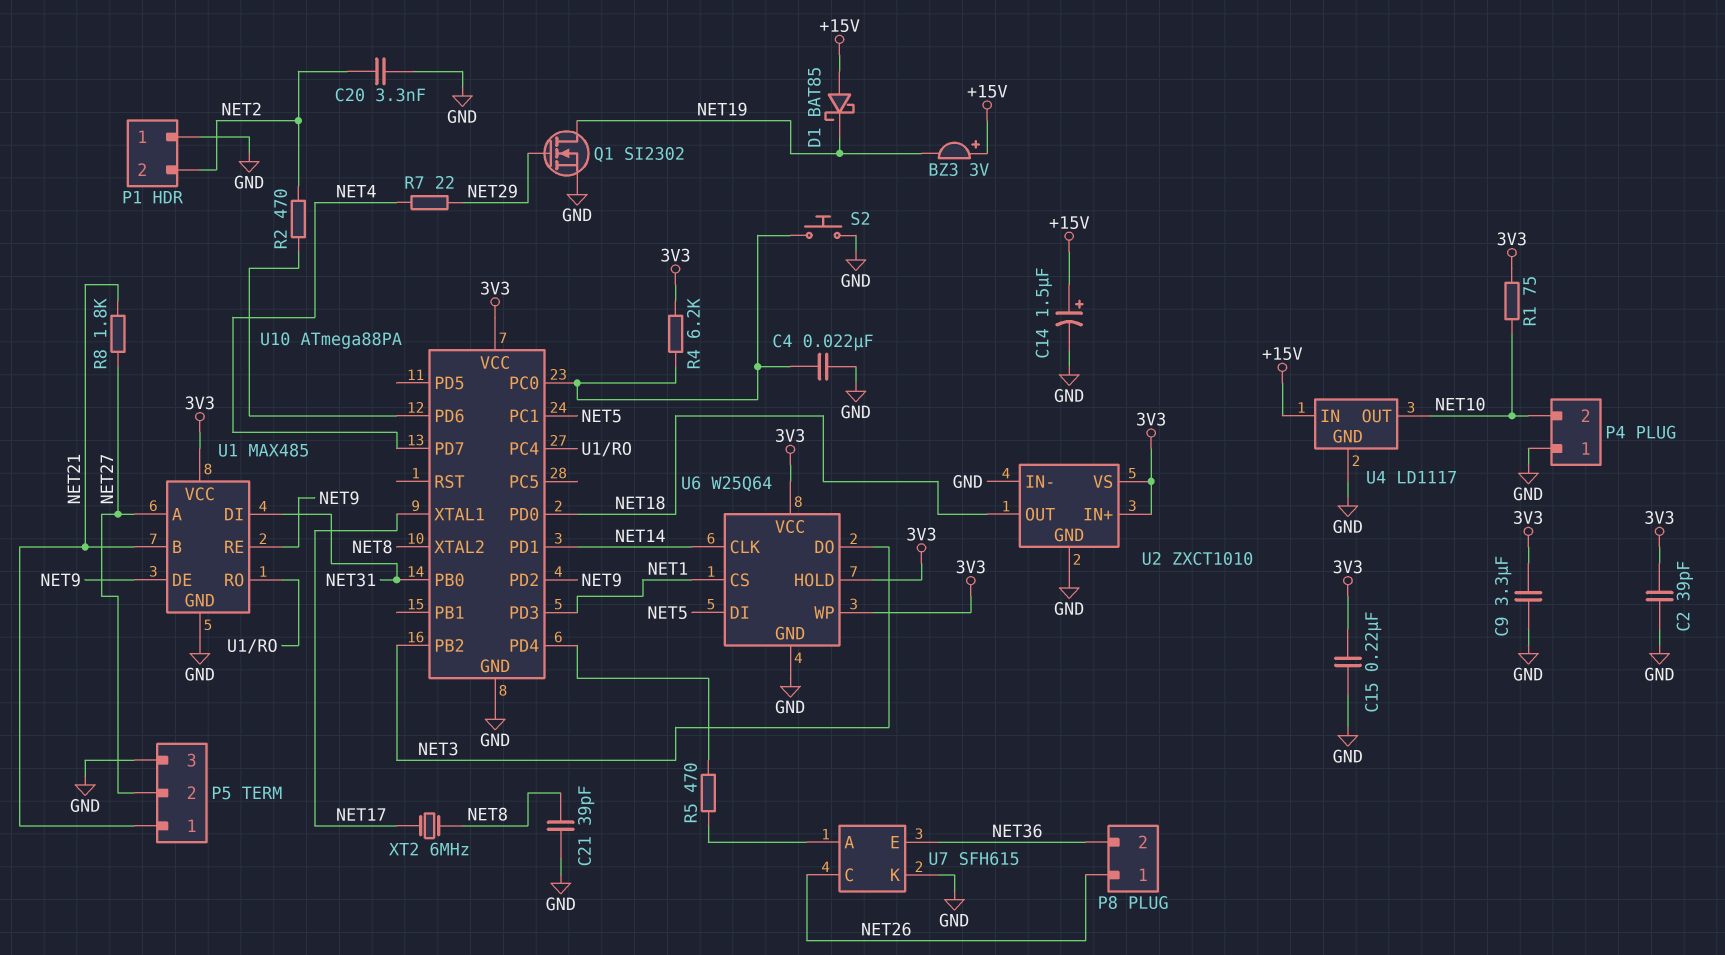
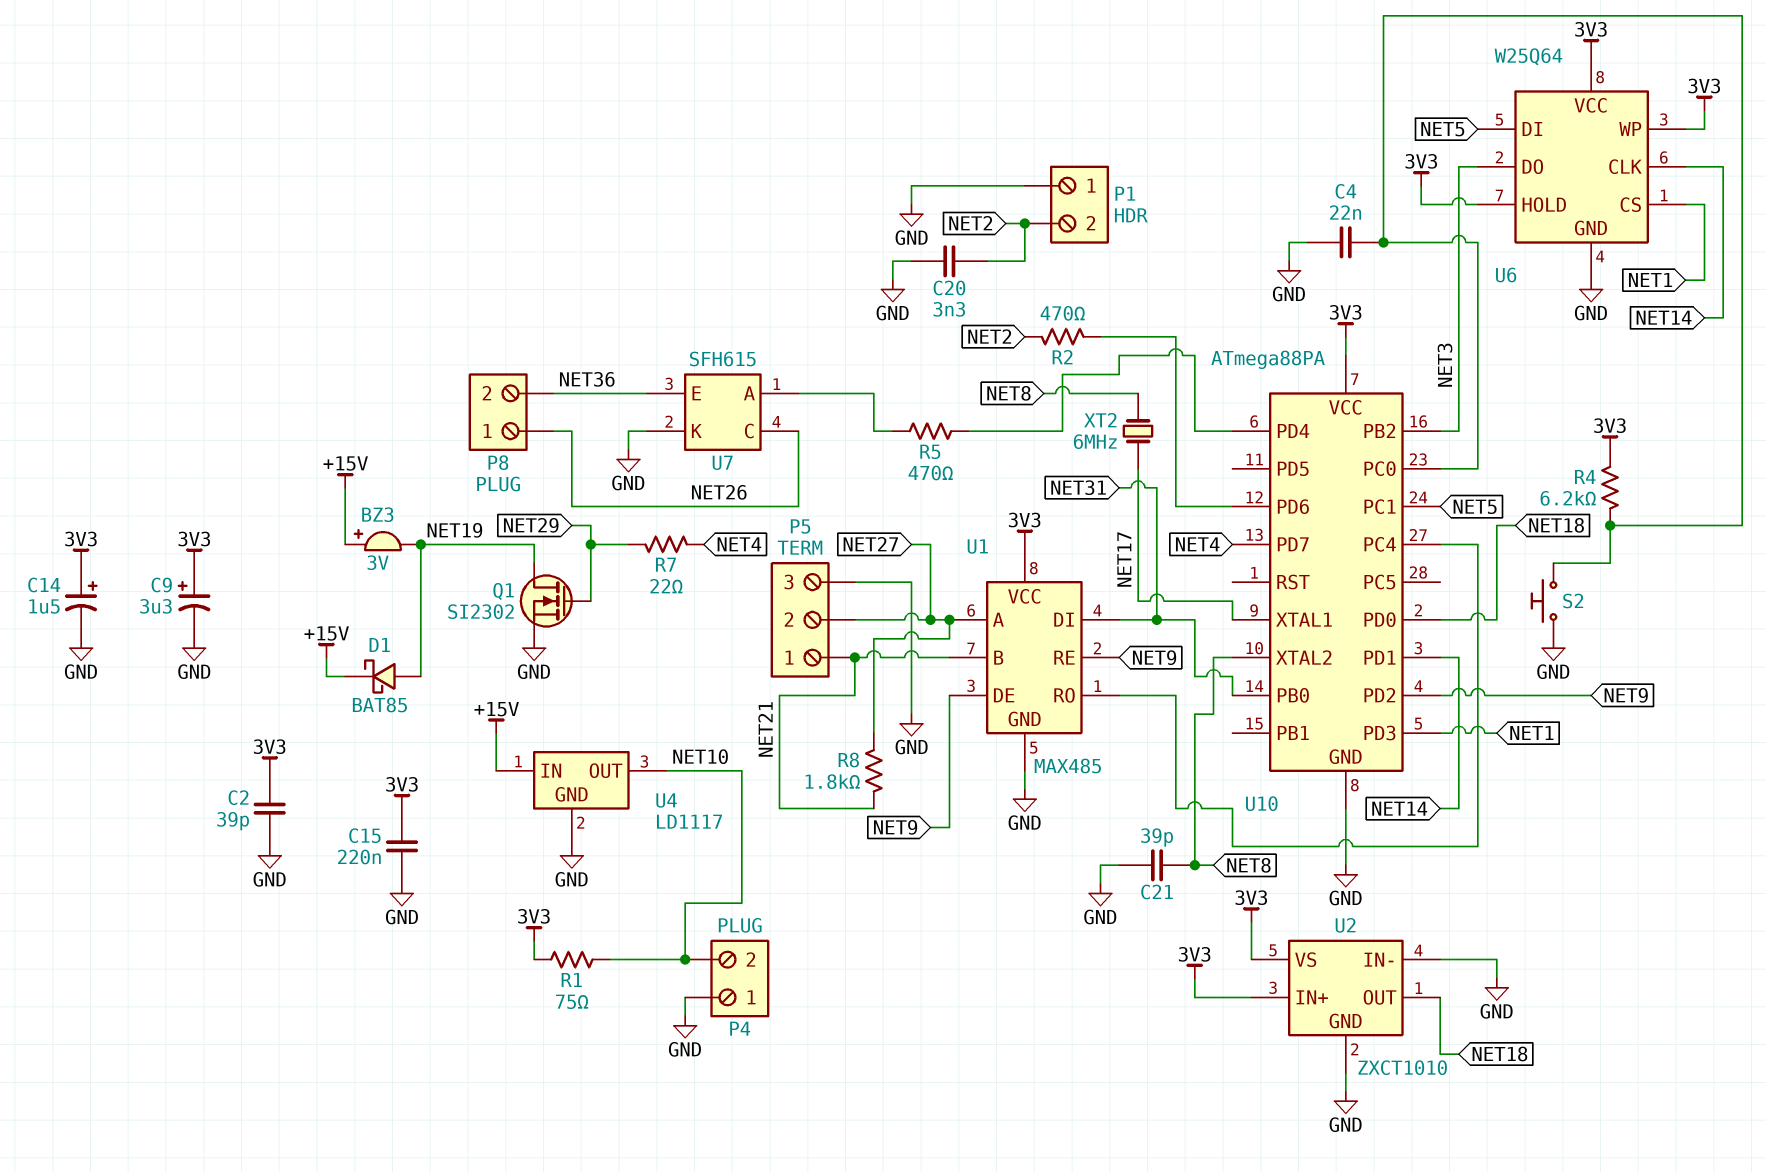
C9: 3.3uF (3V3, GND) -> 3.3uF (plus 3V3, minus GND)
C14: 1.5uF (plus +15V, minus GND) -> 1.5uF (plus 3V3, minus GND)
D1: schottky BAT85 (A +15V, K NET19) -> schottky BAT85 (A NET19, K +15V)

